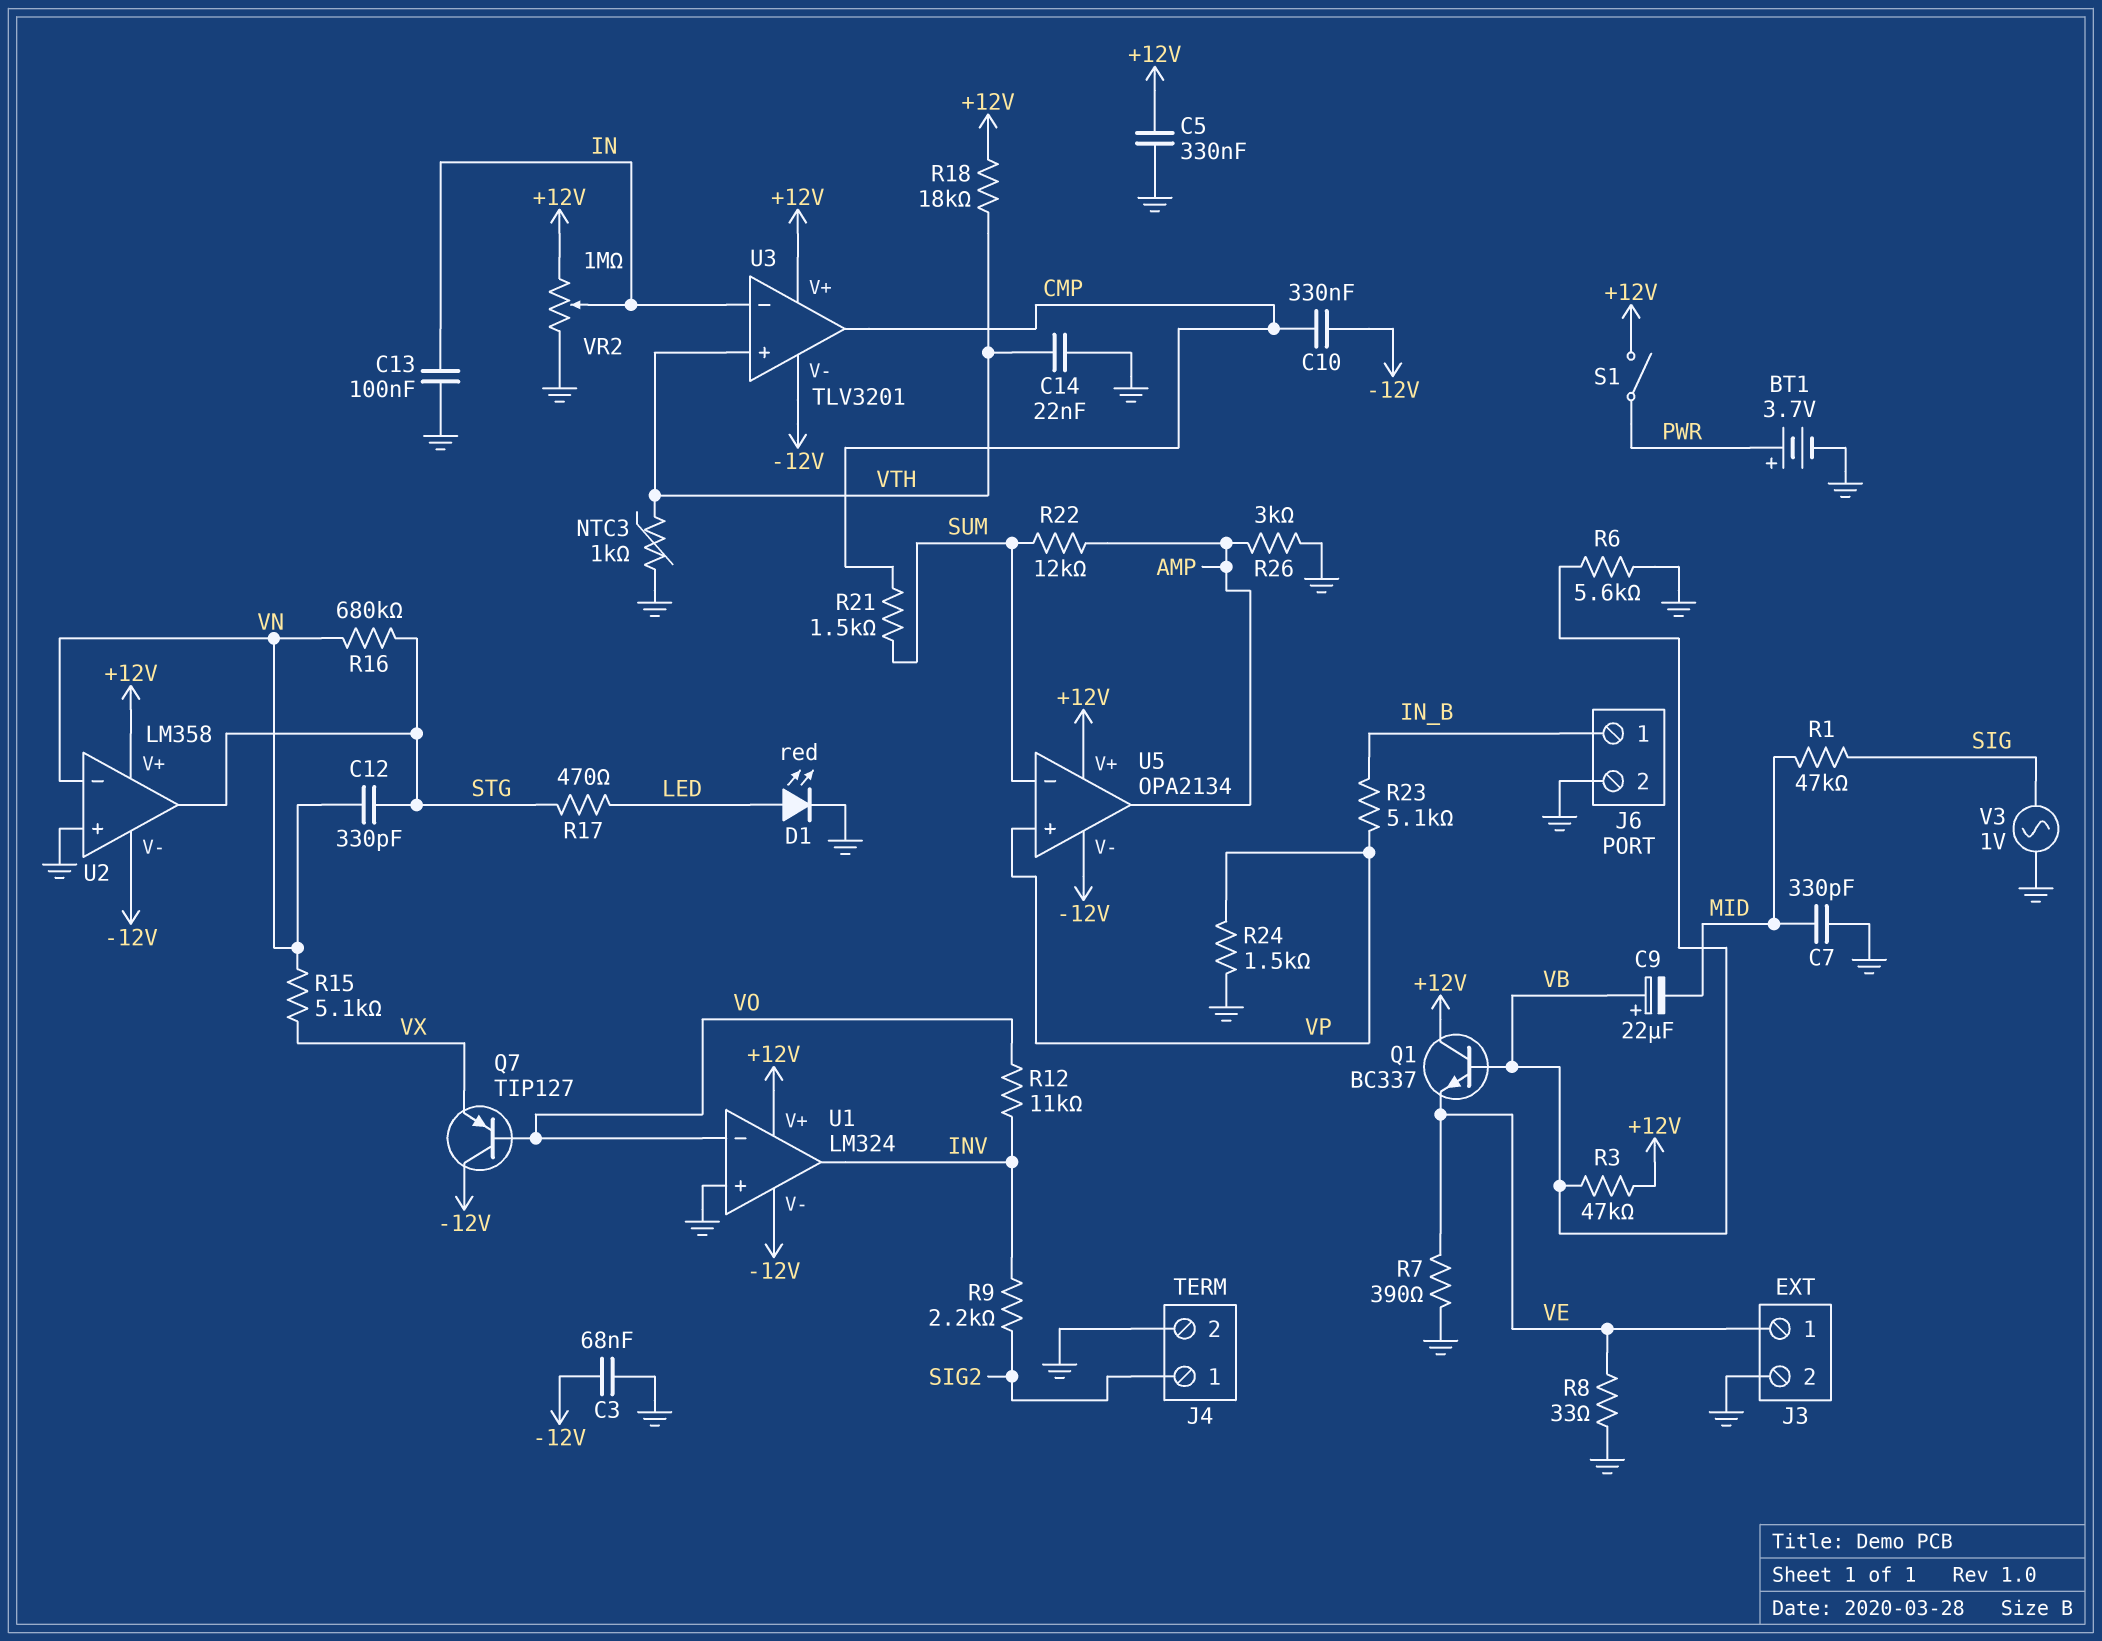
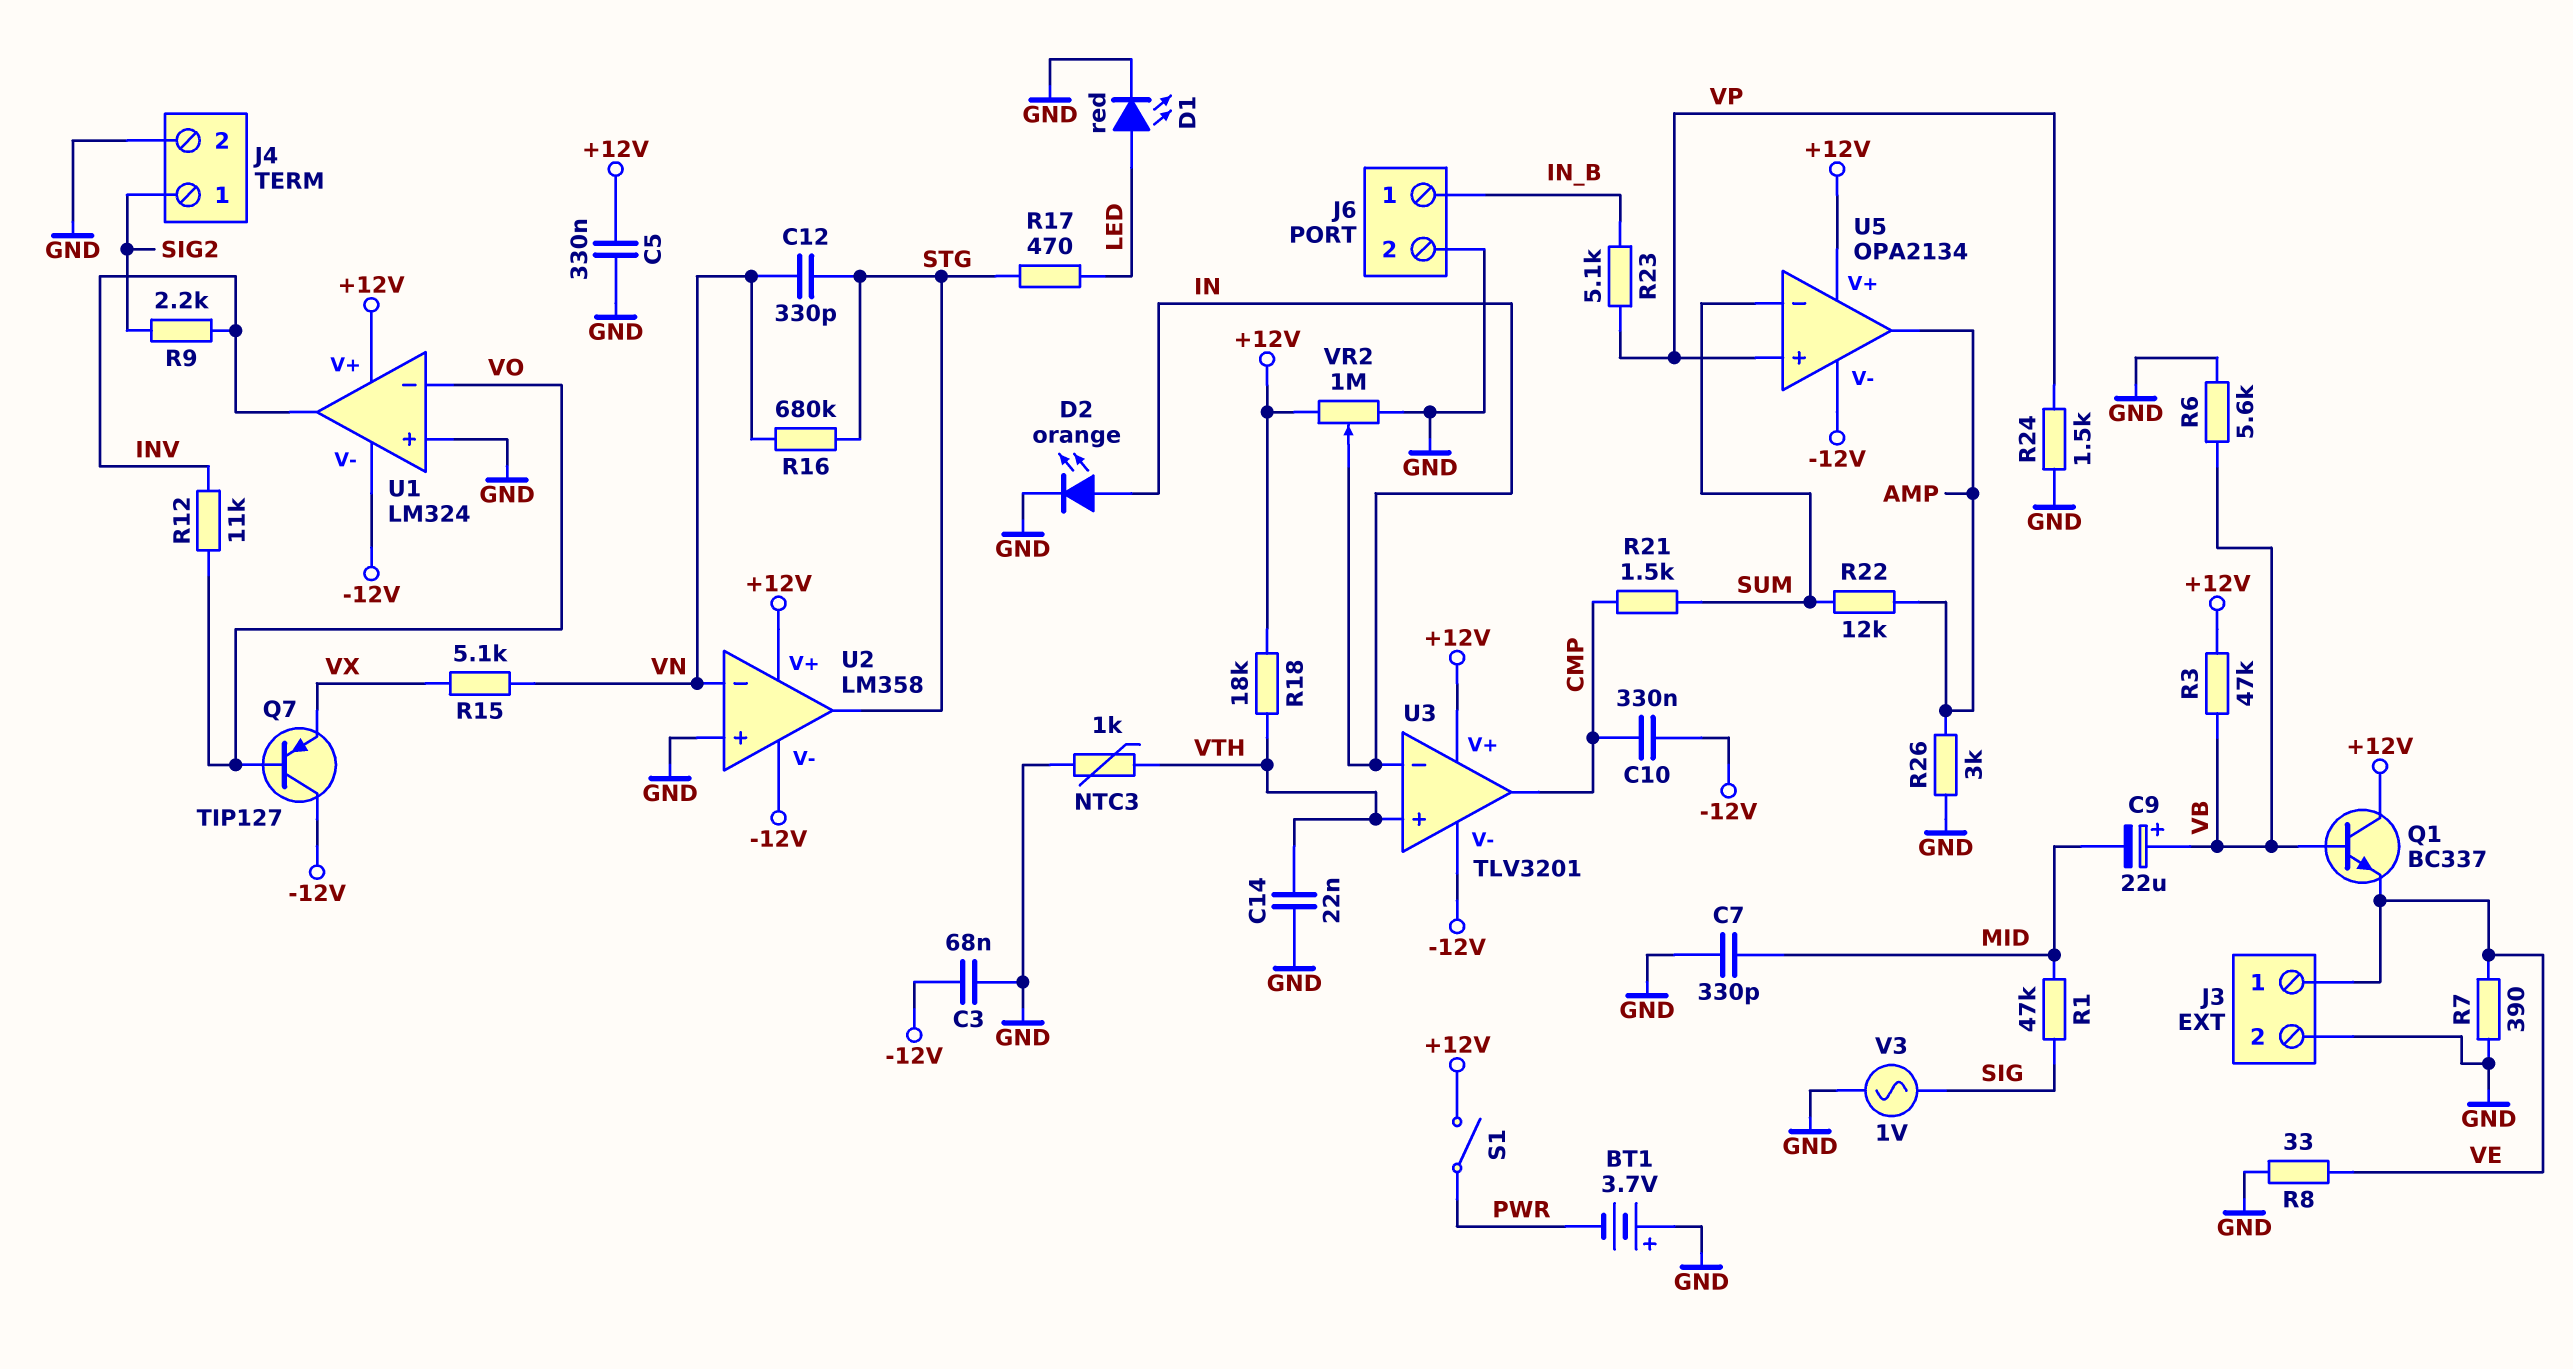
BT1: 3.7V (plus PWR, minus GND) -> 3.7V (plus GND, minus PWR)
C13: 100nF (GND, IN) -> none
D2: none -> LED orange (A IN, K GND)

